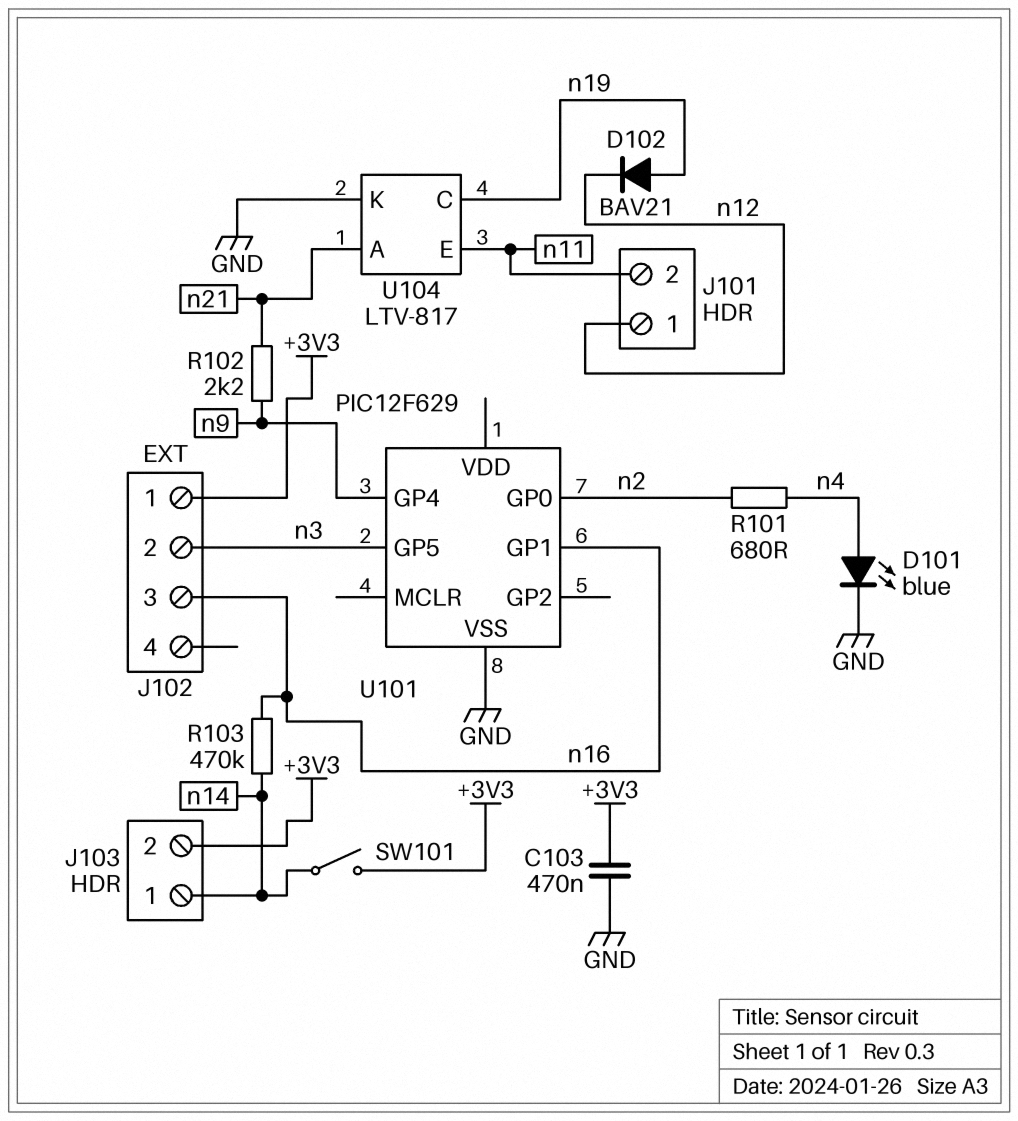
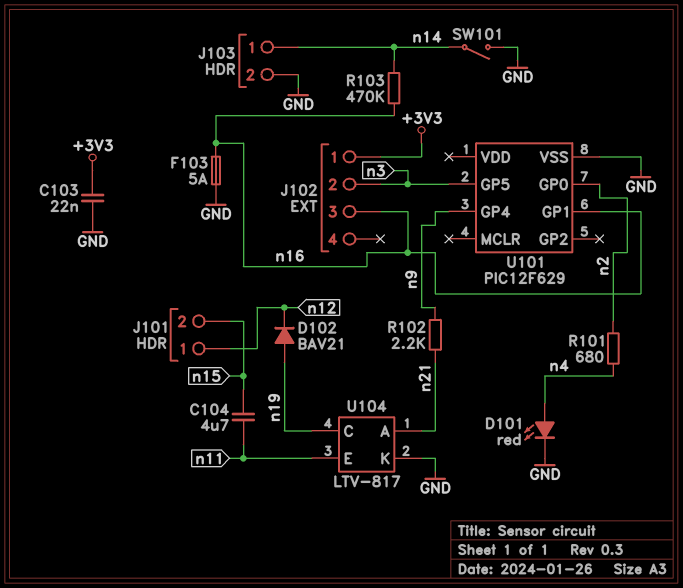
C103: 470nF (+3V3, GND) -> 22nF (+3V3, GND)
C104: none -> 4.7uF (n11, n15)
D101: LED blue (A n4, K GND) -> LED red (A n4, K GND)
F103: none -> 5A (GND, n16)
J101 pin 2: n11 -> n15
J103 pin 2: +3V3 -> GND
SW101: switch (+3V3, n14) -> switch (GND, n14)

